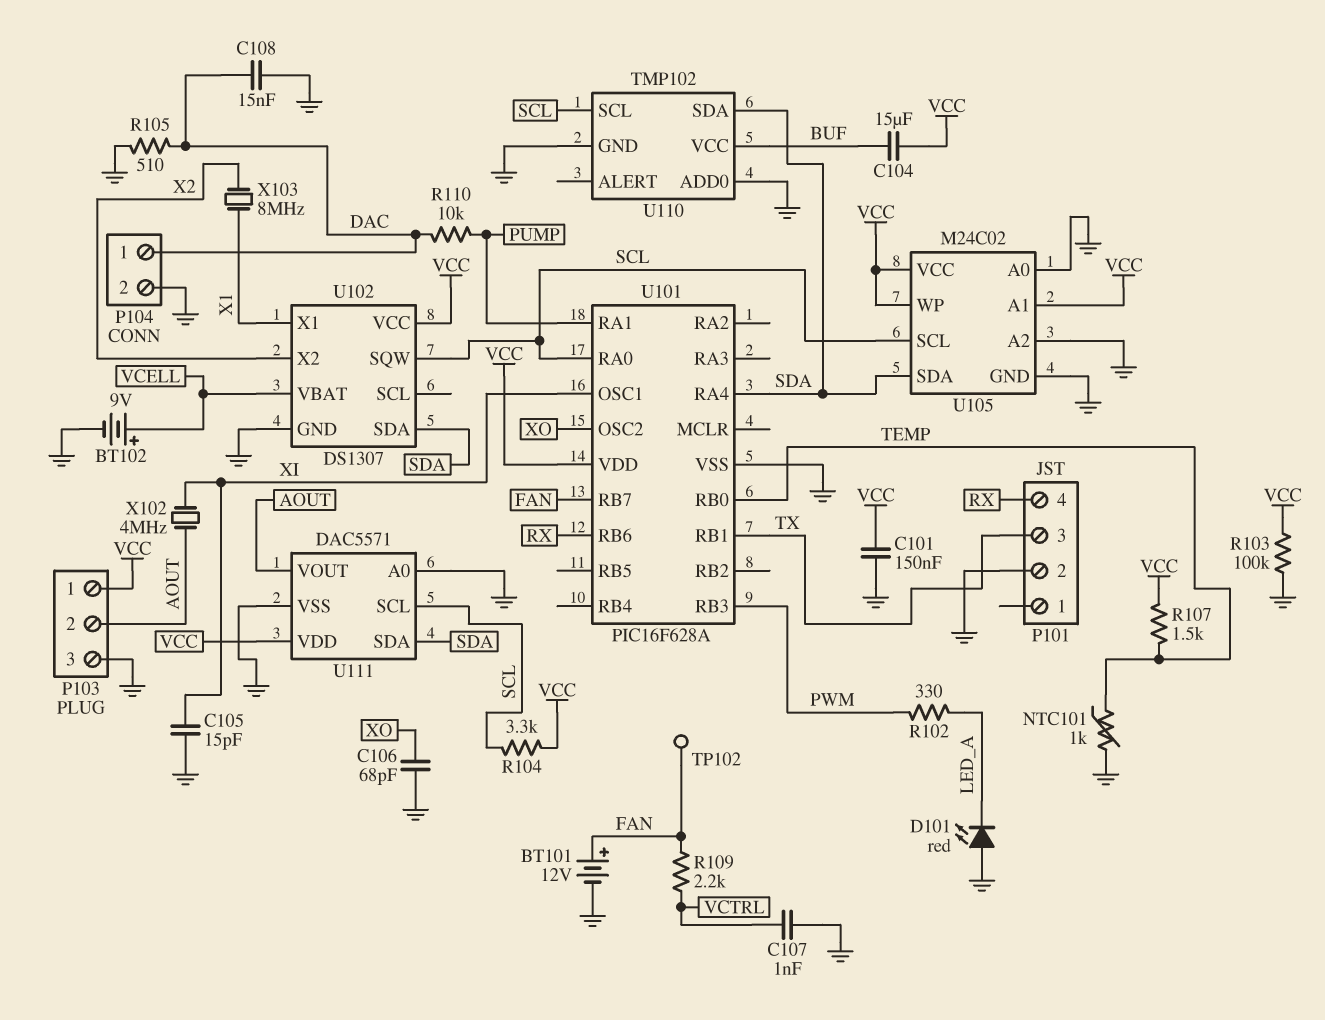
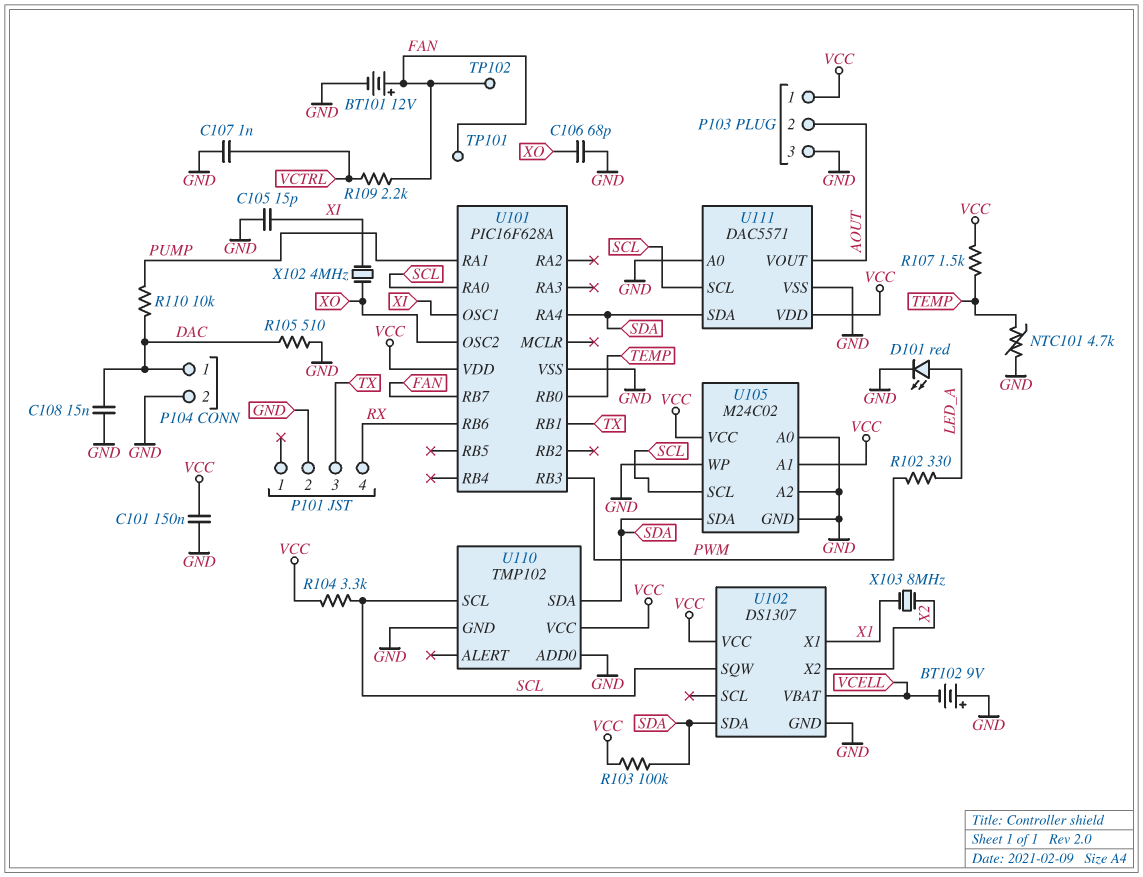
BT102: 9V (plus VCELL, minus GND) -> 9V (plus GND, minus VCELL)
C104: 15uF (BUF, VCC) -> none
D101: LED red (A GND, K LED_A) -> LED red (A LED_A, K GND)
NTC101: 1k (GND, TEMP) -> 4.7k (GND, TEMP)
R103: 100k (GND, VCC) -> 100k (SDA, VCC)
TP101: none -> test point (FAN)
U105 pin WP: VCC -> GND
U110 pin VCC: BUF -> VCC
X102: 4MHz (AOUT, XI) -> 4MHz (XI, XO)

